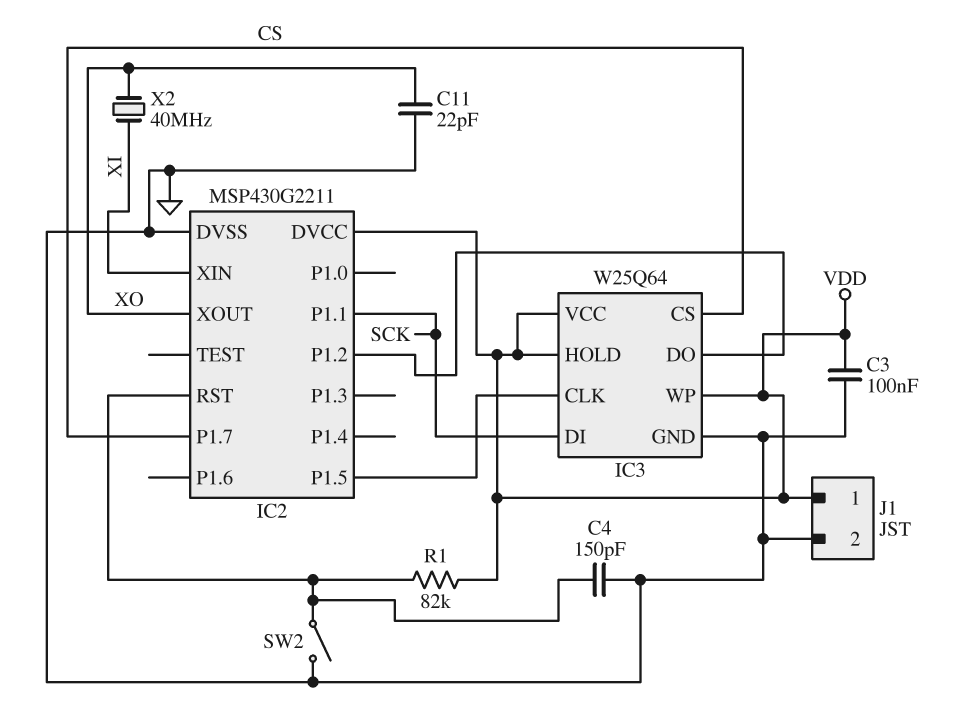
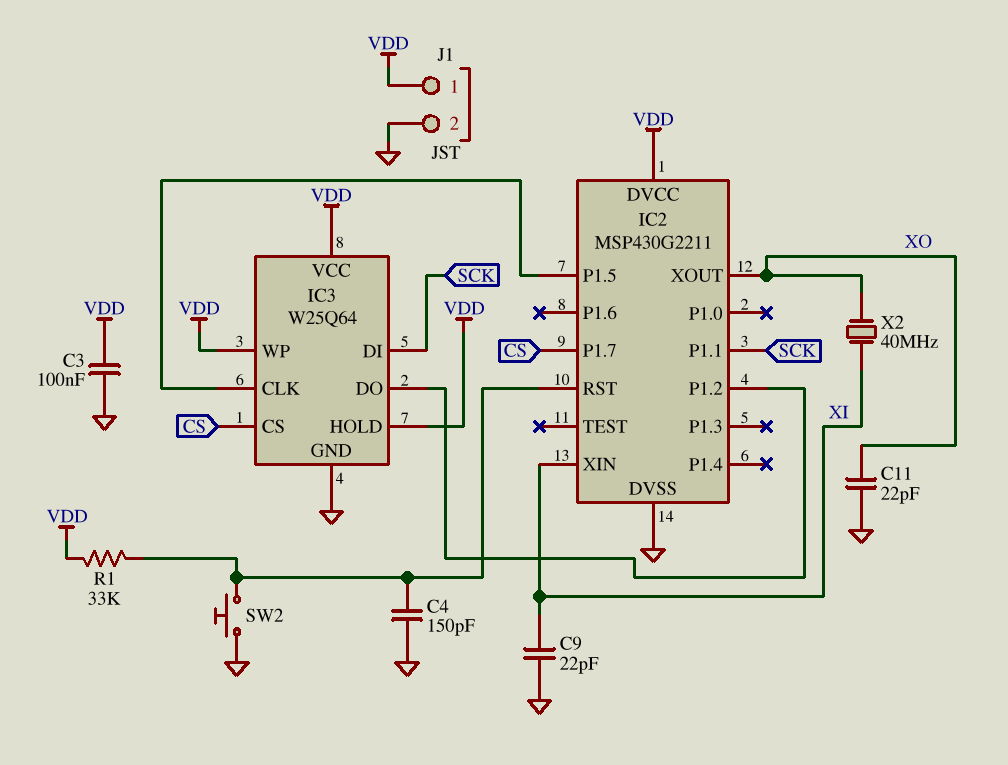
C9: none -> 22pF (GND, XI)
R1: 82k (IC2/RST, VDD) -> 33k (IC2/RST, VDD)
SW2: switch (GND, IC2/RST) -> button (GND, IC2/RST)

